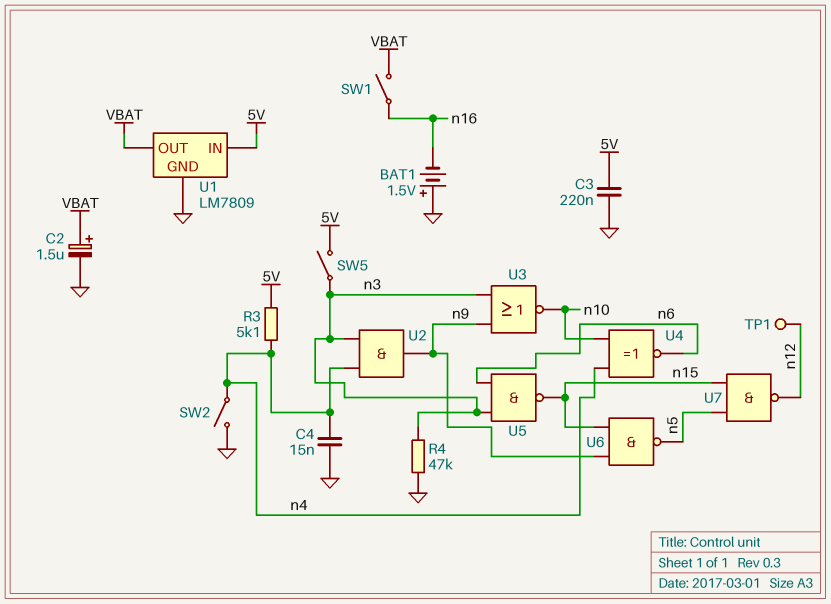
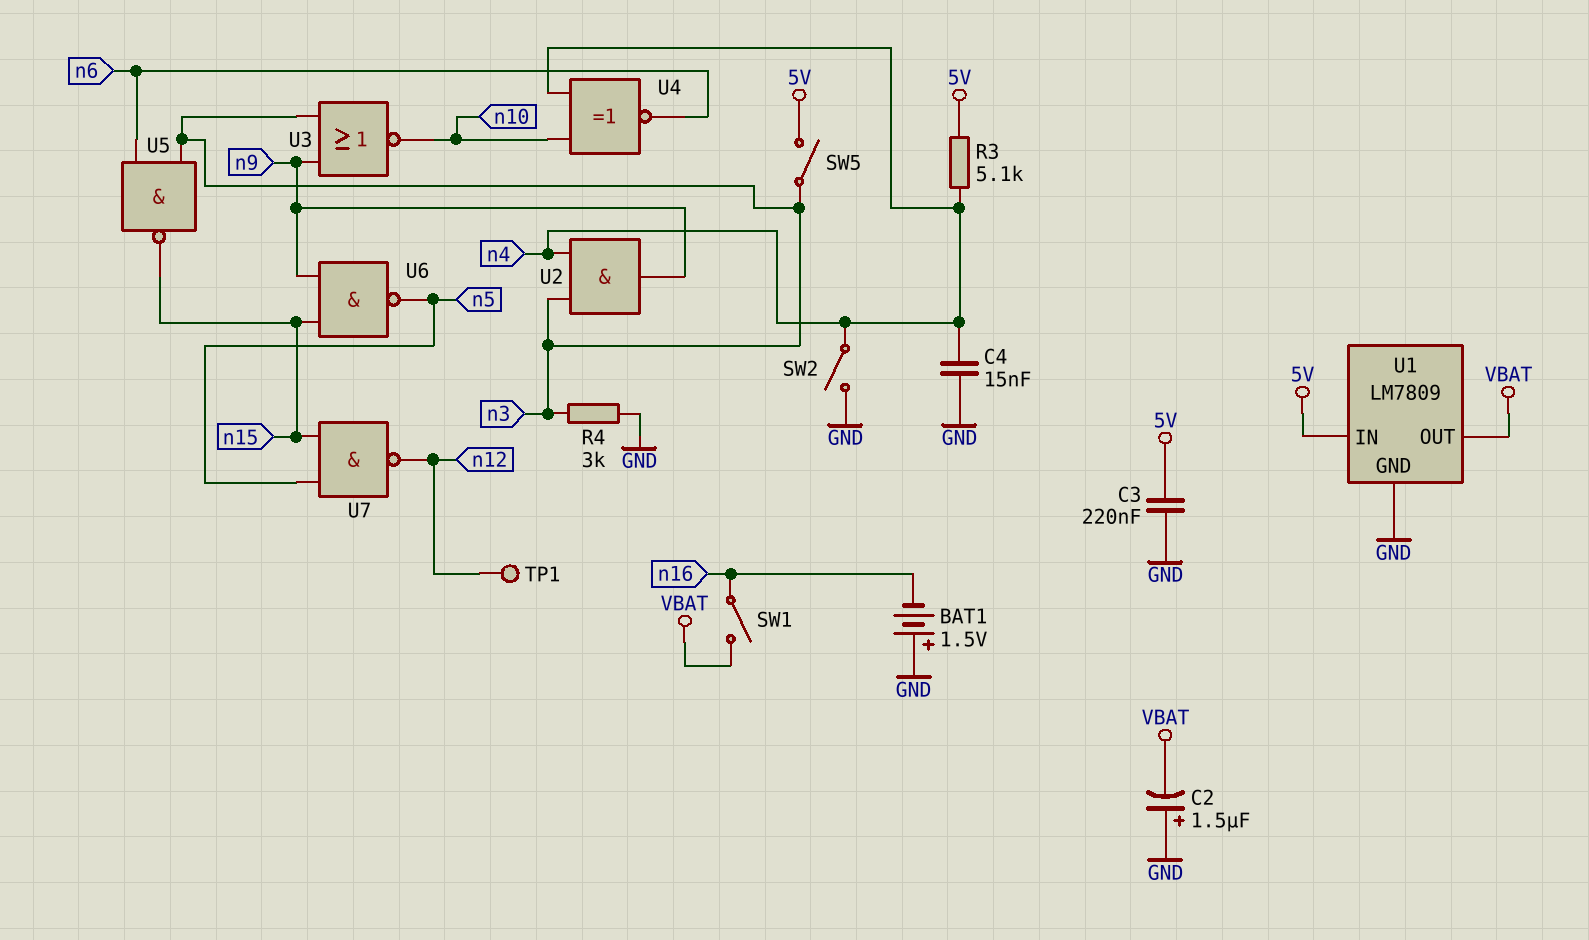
C2: 1.5uF (plus VBAT, minus GND) -> 1.5uF (plus GND, minus VBAT)
R4: 47k (GND, n3) -> 3k (GND, n3)

